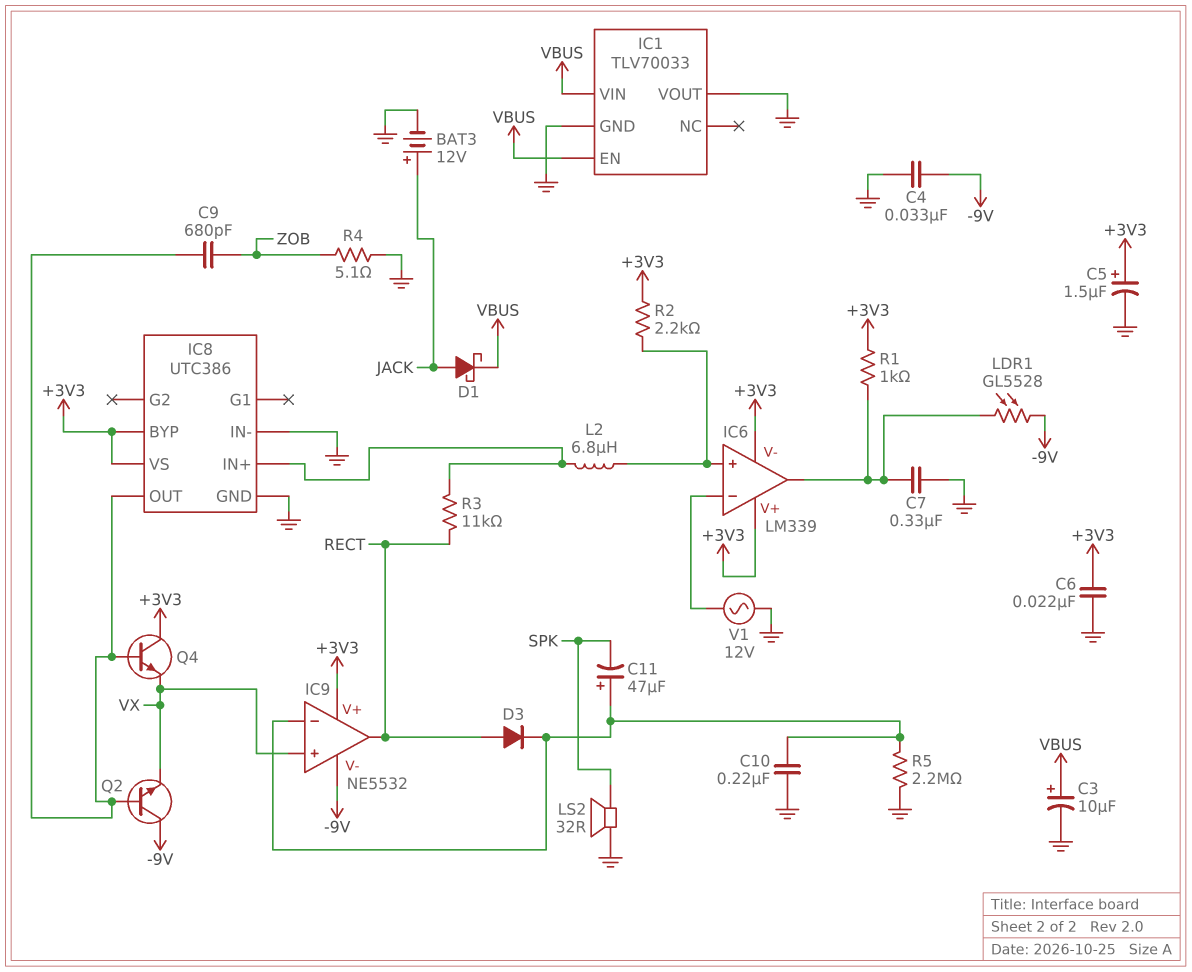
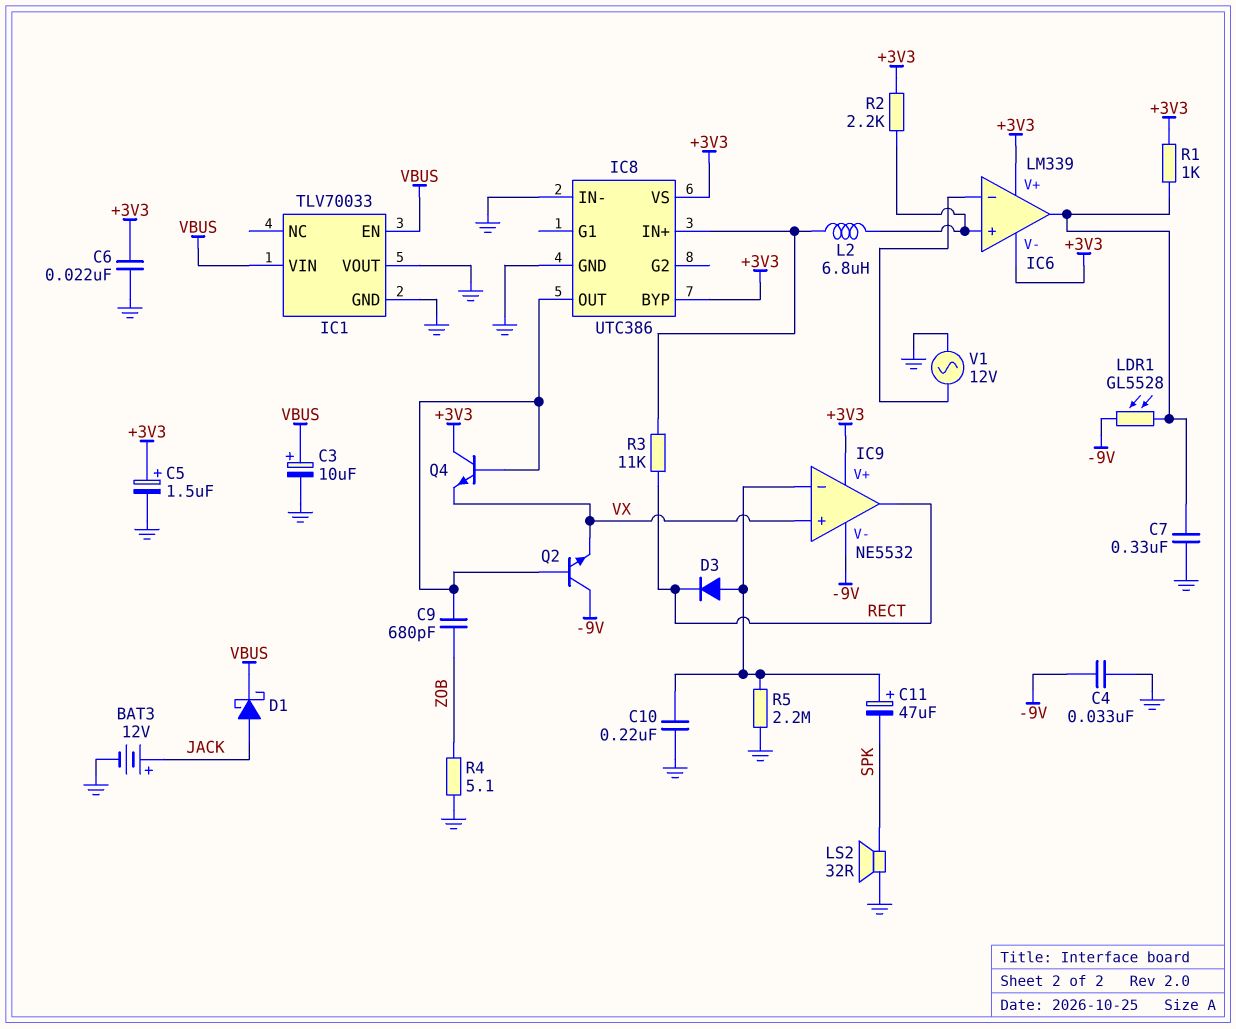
D3: diode (A RECT, K IC9/in-) -> diode (A IC9/in-, K RECT)

